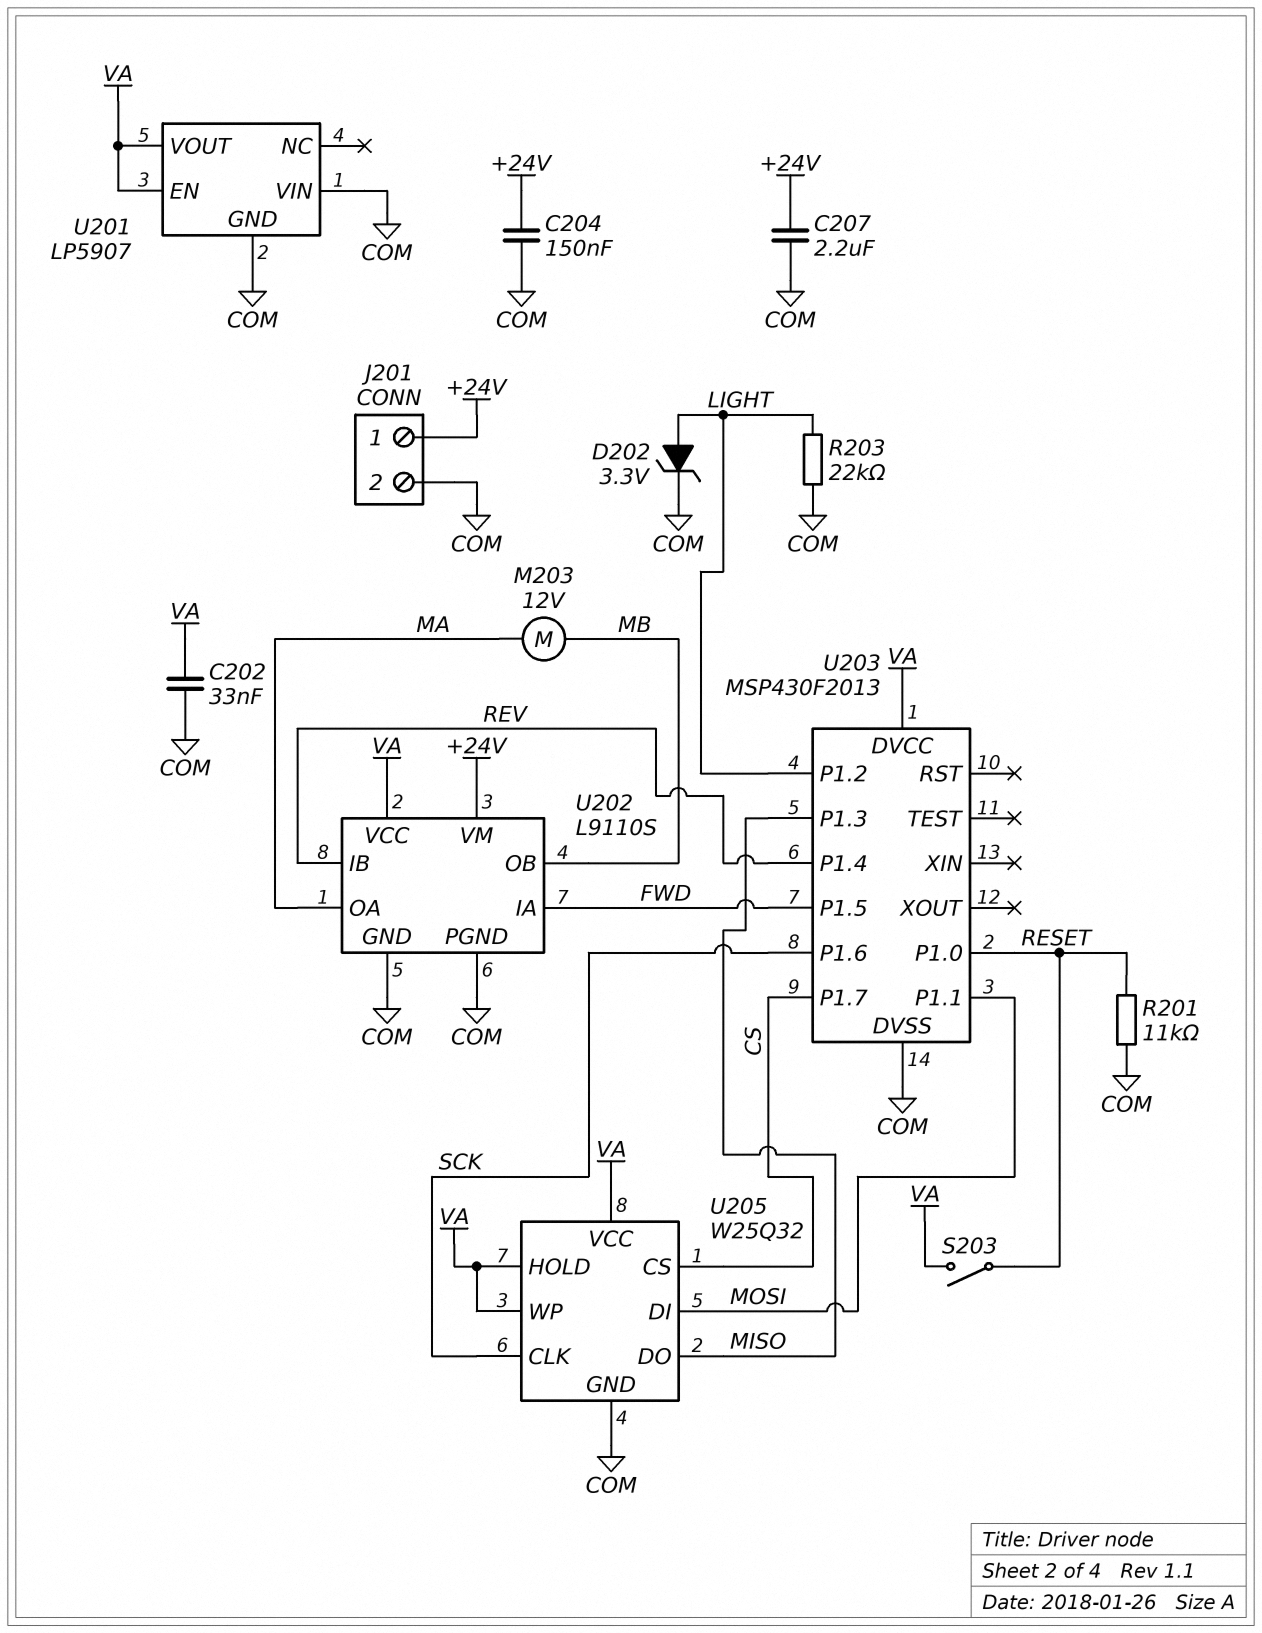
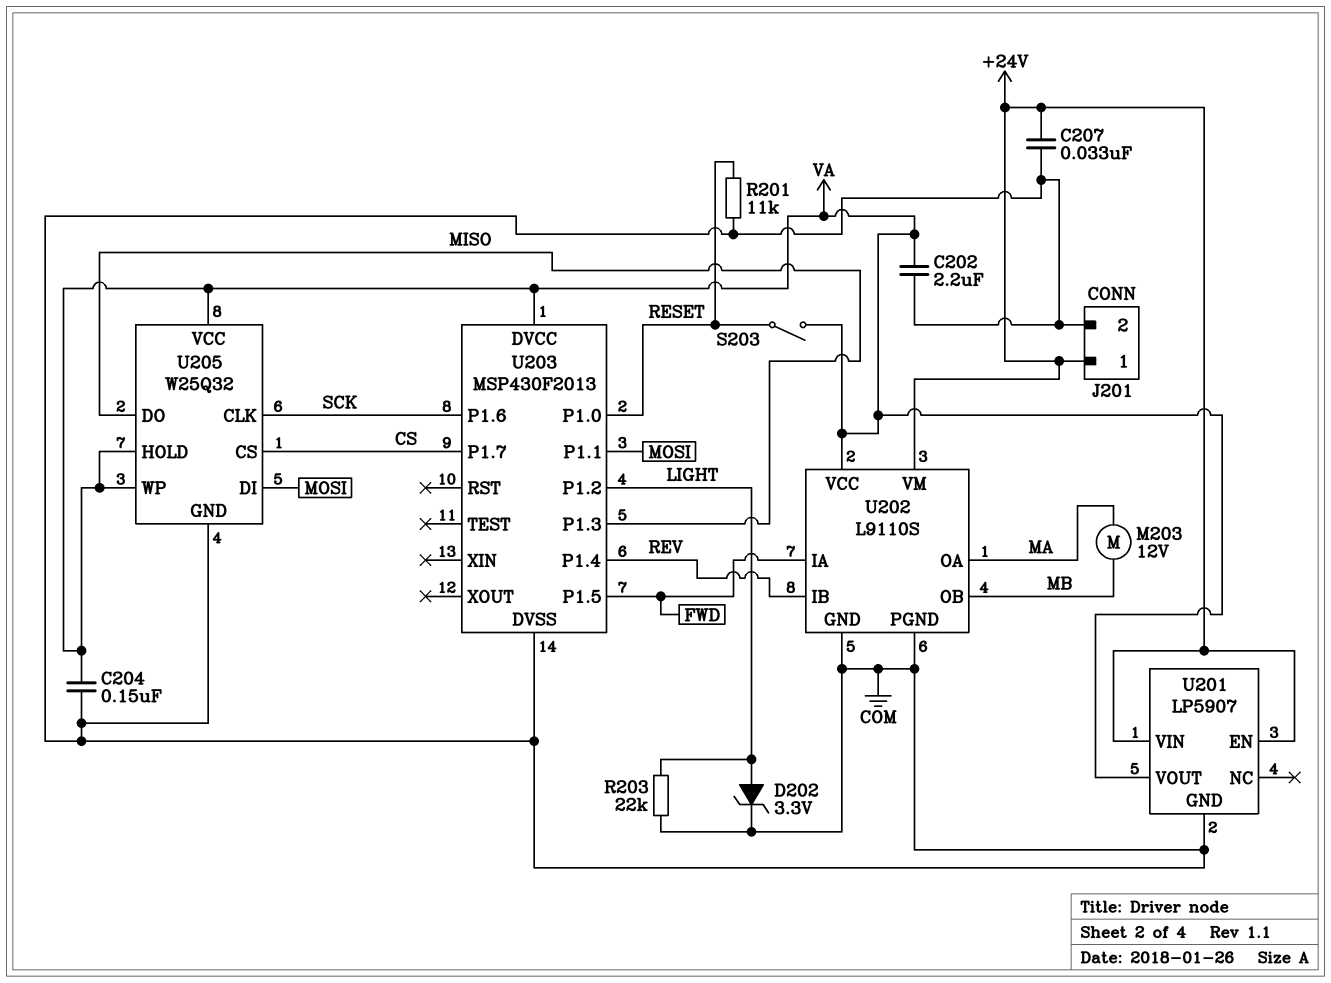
C202: 33nF (COM, VA) -> 2.2uF (COM, VA)
C204: 150nF (+24V, COM) -> 150nF (COM, VA)
C207: 2.2uF (+24V, COM) -> 33nF (+24V, COM)
U201 pin EN: VA -> +24V
U201 pin VIN: COM -> +24V

